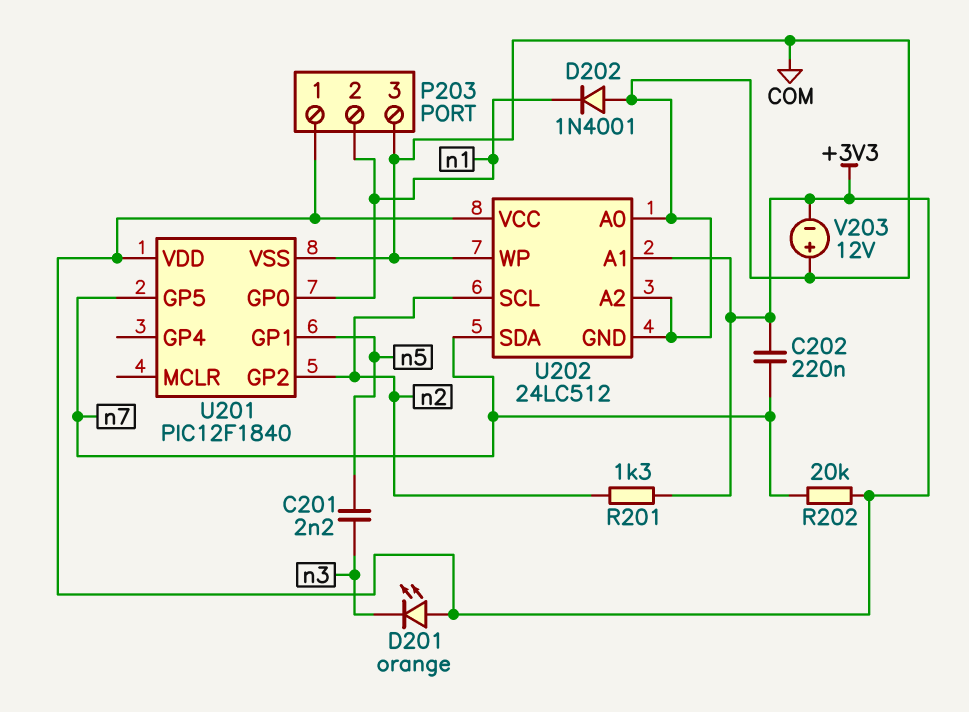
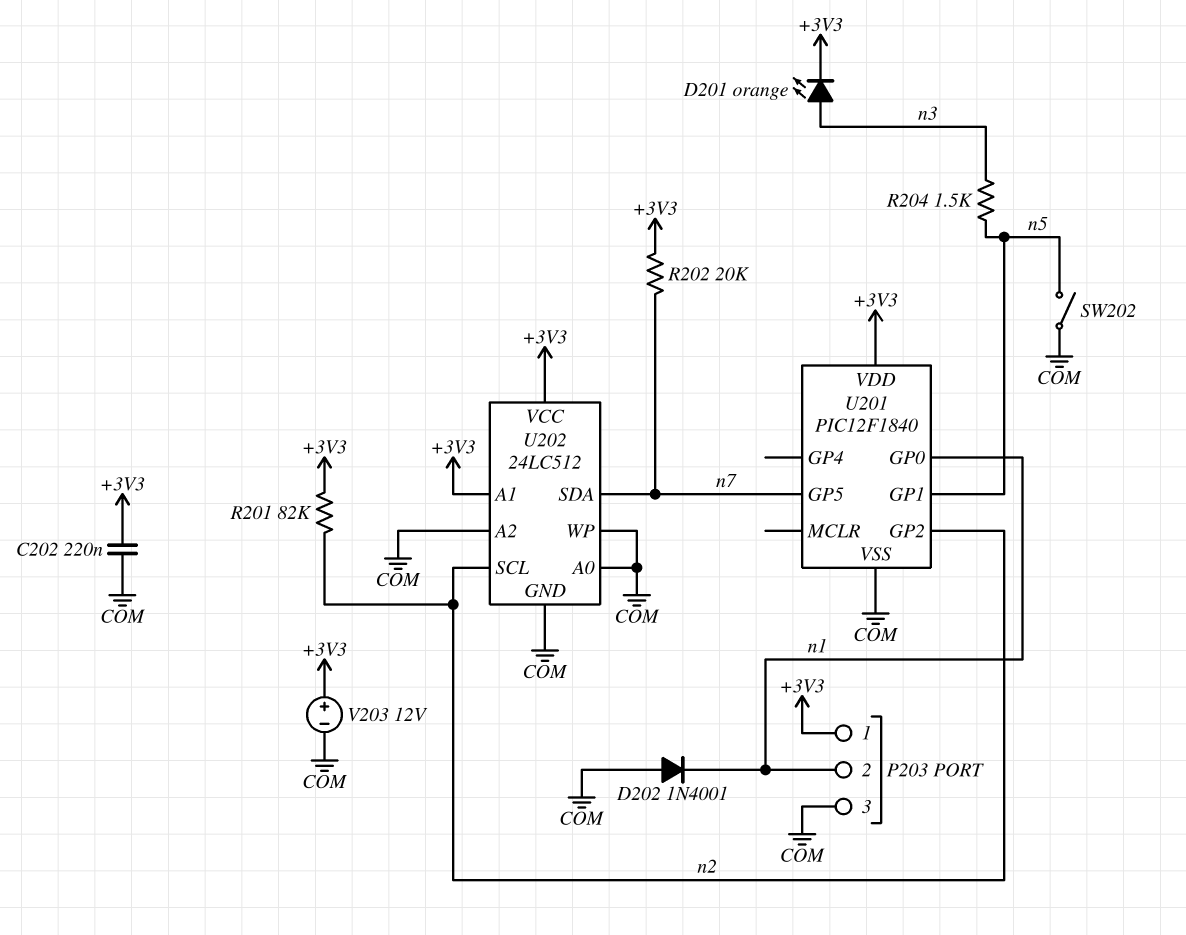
C201: 2.2nF (n3, n5) -> none
C202: 220nF (+3V3, n7) -> 220nF (+3V3, COM)
D201: LED orange (A +3V3, K n3) -> LED orange (A n3, K +3V3)
R201: 1.3k (+3V3, n2) -> 82k (+3V3, n2)
R204: none -> 1.5k (n3, n5)
SW202: none -> switch (COM, n5)
V203: 12V (plus COM, minus +3V3) -> 12V (plus +3V3, minus COM)

